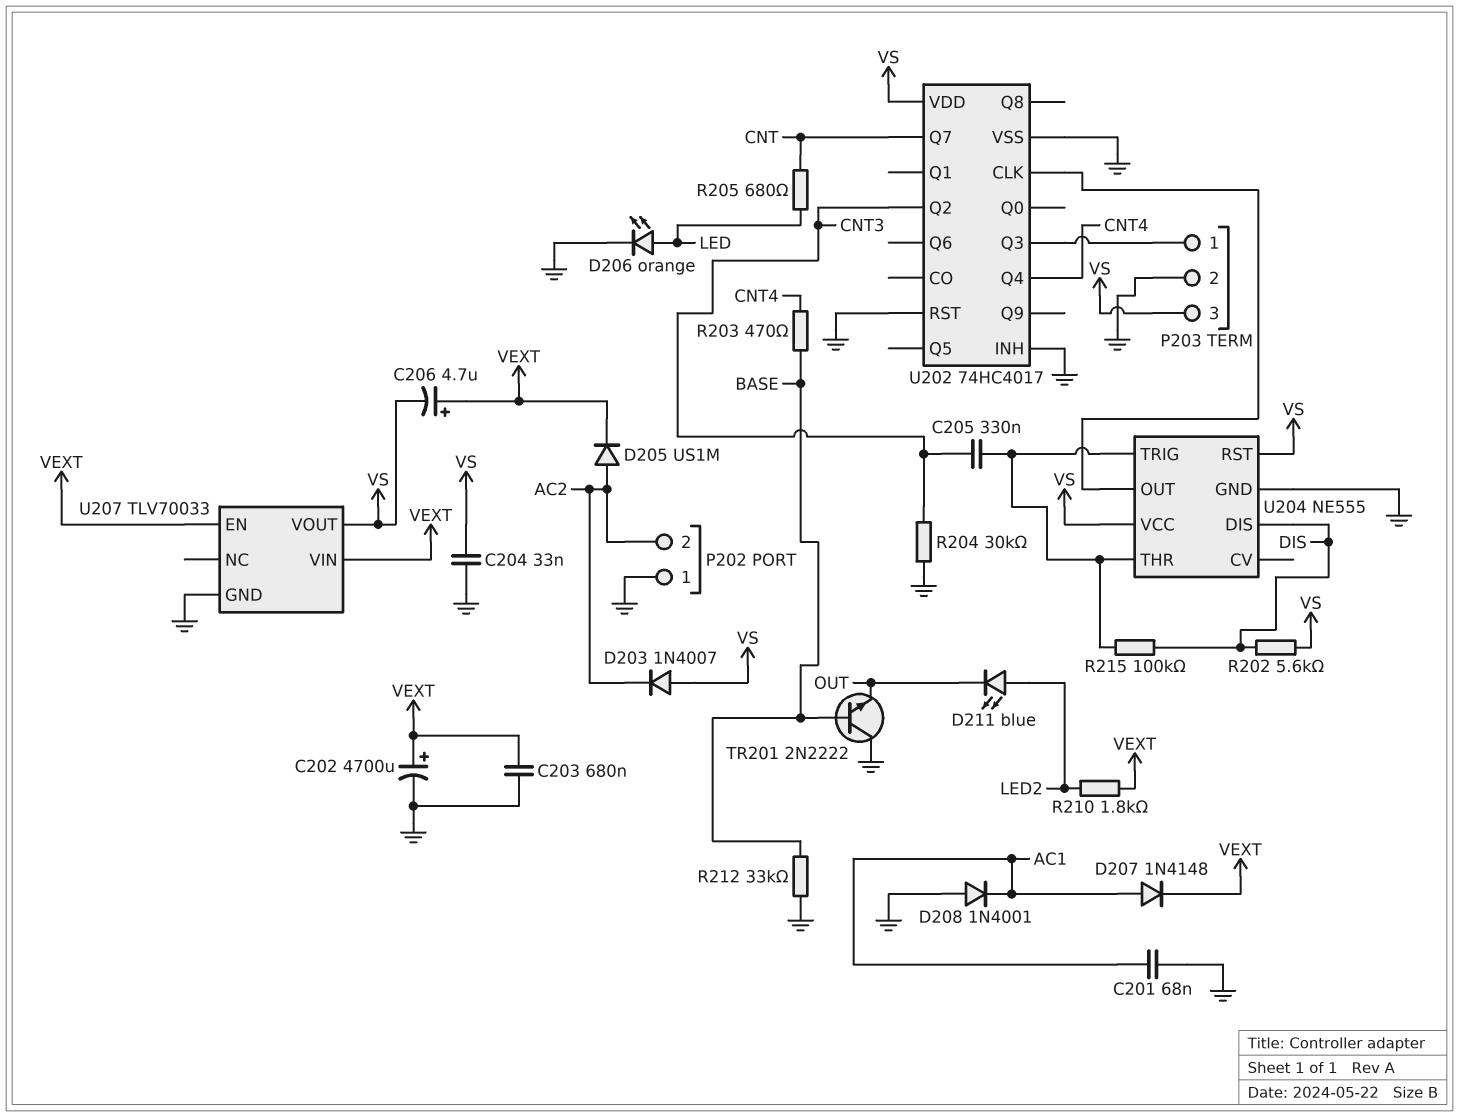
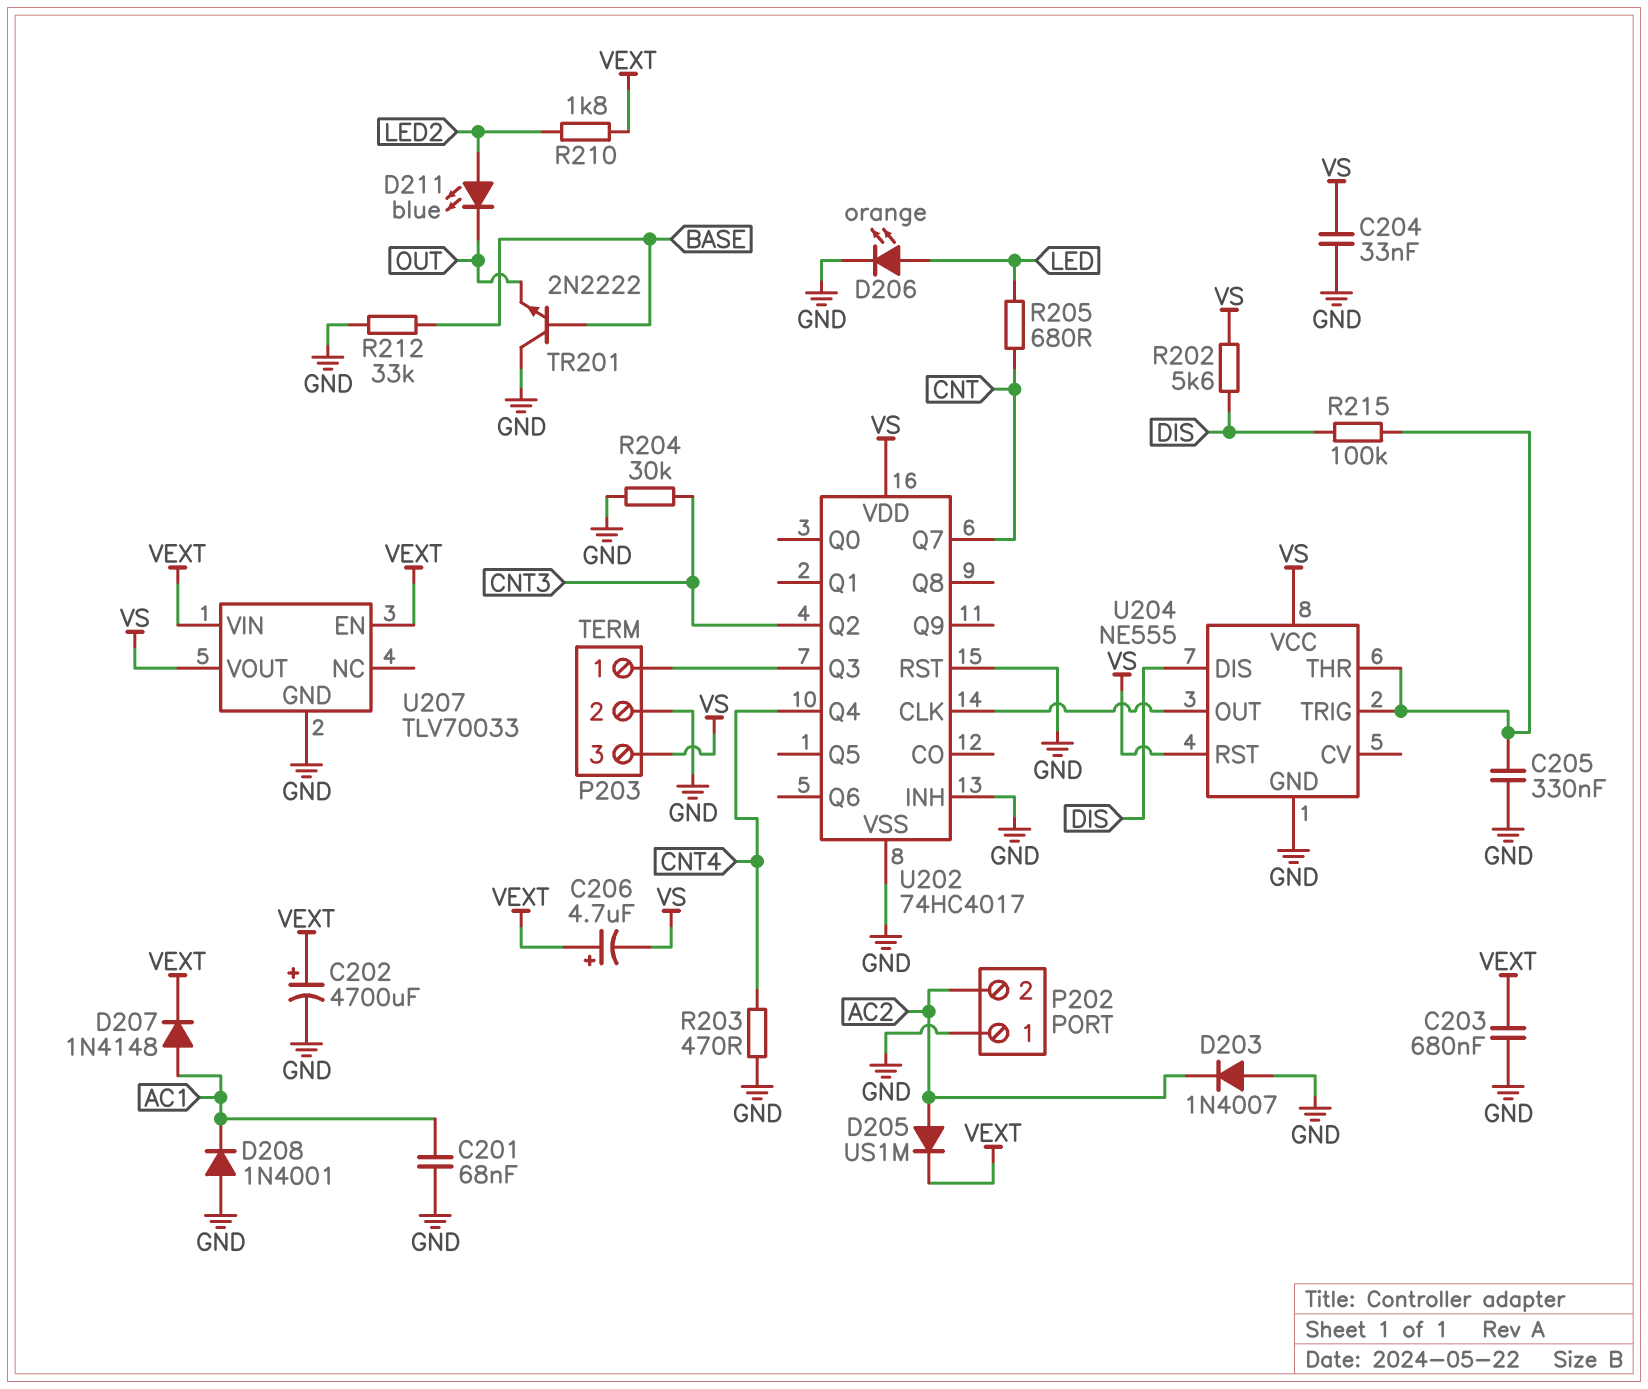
C205: 330nF (CNT3, U204/THR) -> 330nF (GND, U204/THR)
D203: diode 1N4007 (A VS, K AC2) -> diode 1N4007 (A GND, K AC2)
R203: 470 (BASE, CNT4) -> 470 (CNT4, GND)

